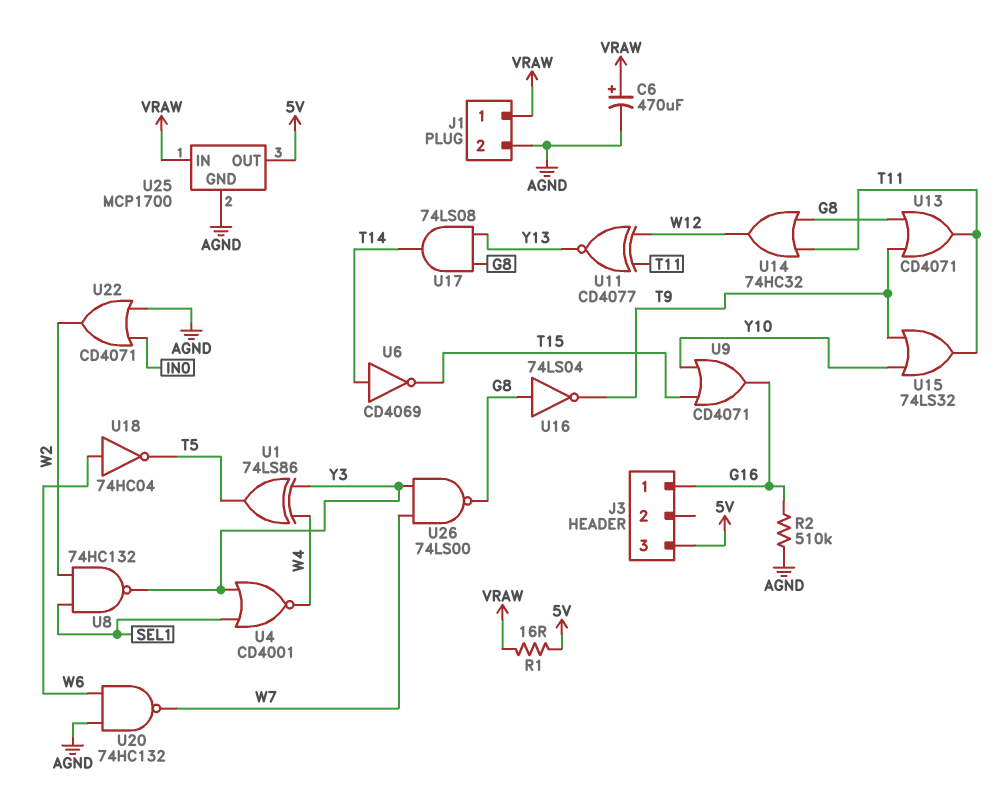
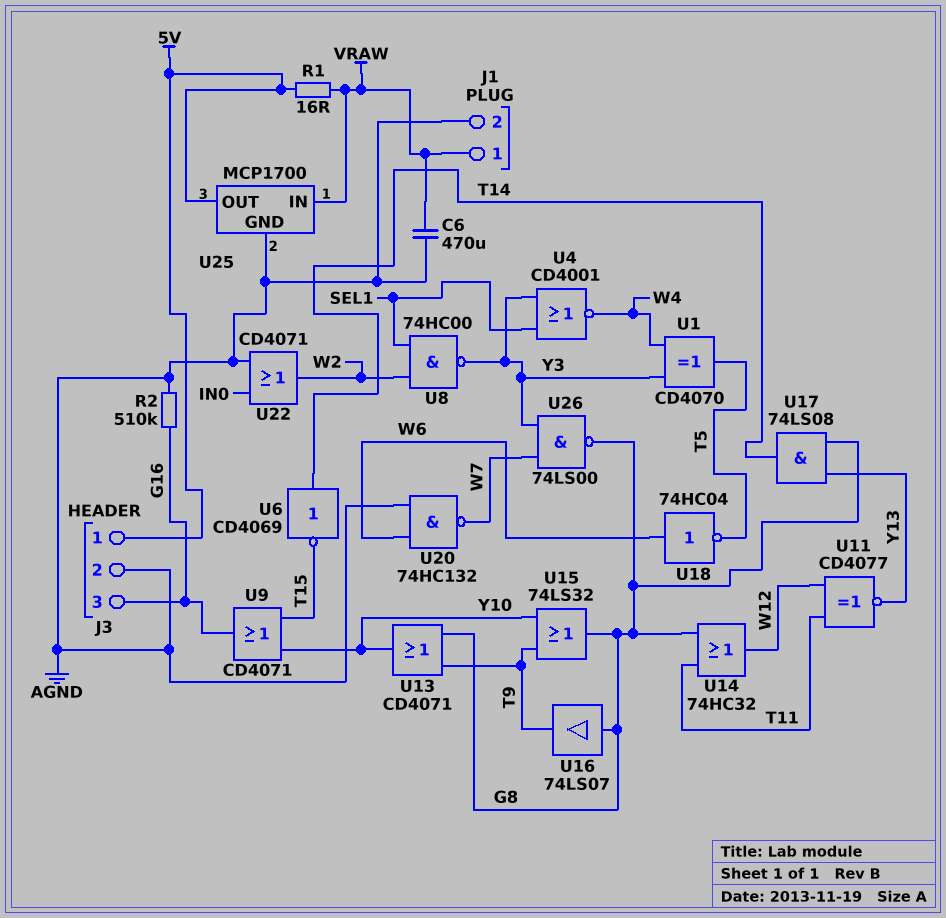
C6: 470uF (plus VRAW, minus AGND) -> 470uF (AGND, VRAW)
J3 pin 1: G16 -> 5V
J3 pin 2: none -> AGND
J3 pin 3: 5V -> G16
U1: XOR 74LS86 (in W4, in Y3, out T5) -> XOR CD4070 (in W4, in Y3, out T5)
U8: NAND 74HC132 (in SEL1, in W2, out Y3) -> NAND 74HC00 (in SEL1, in W2, out Y3)
U13: OR CD4071 (in G8, in T9, out T11) -> OR CD4071 (in G8, in T9, out Y10)
U15: OR 74LS32 (in T9, in Y10, out T11) -> OR 74LS32 (in T9, in Y10, out G8)
U16: NOT 74LS04 (in G8, out T9) -> buffer 74LS07 (in G8, out T9)

